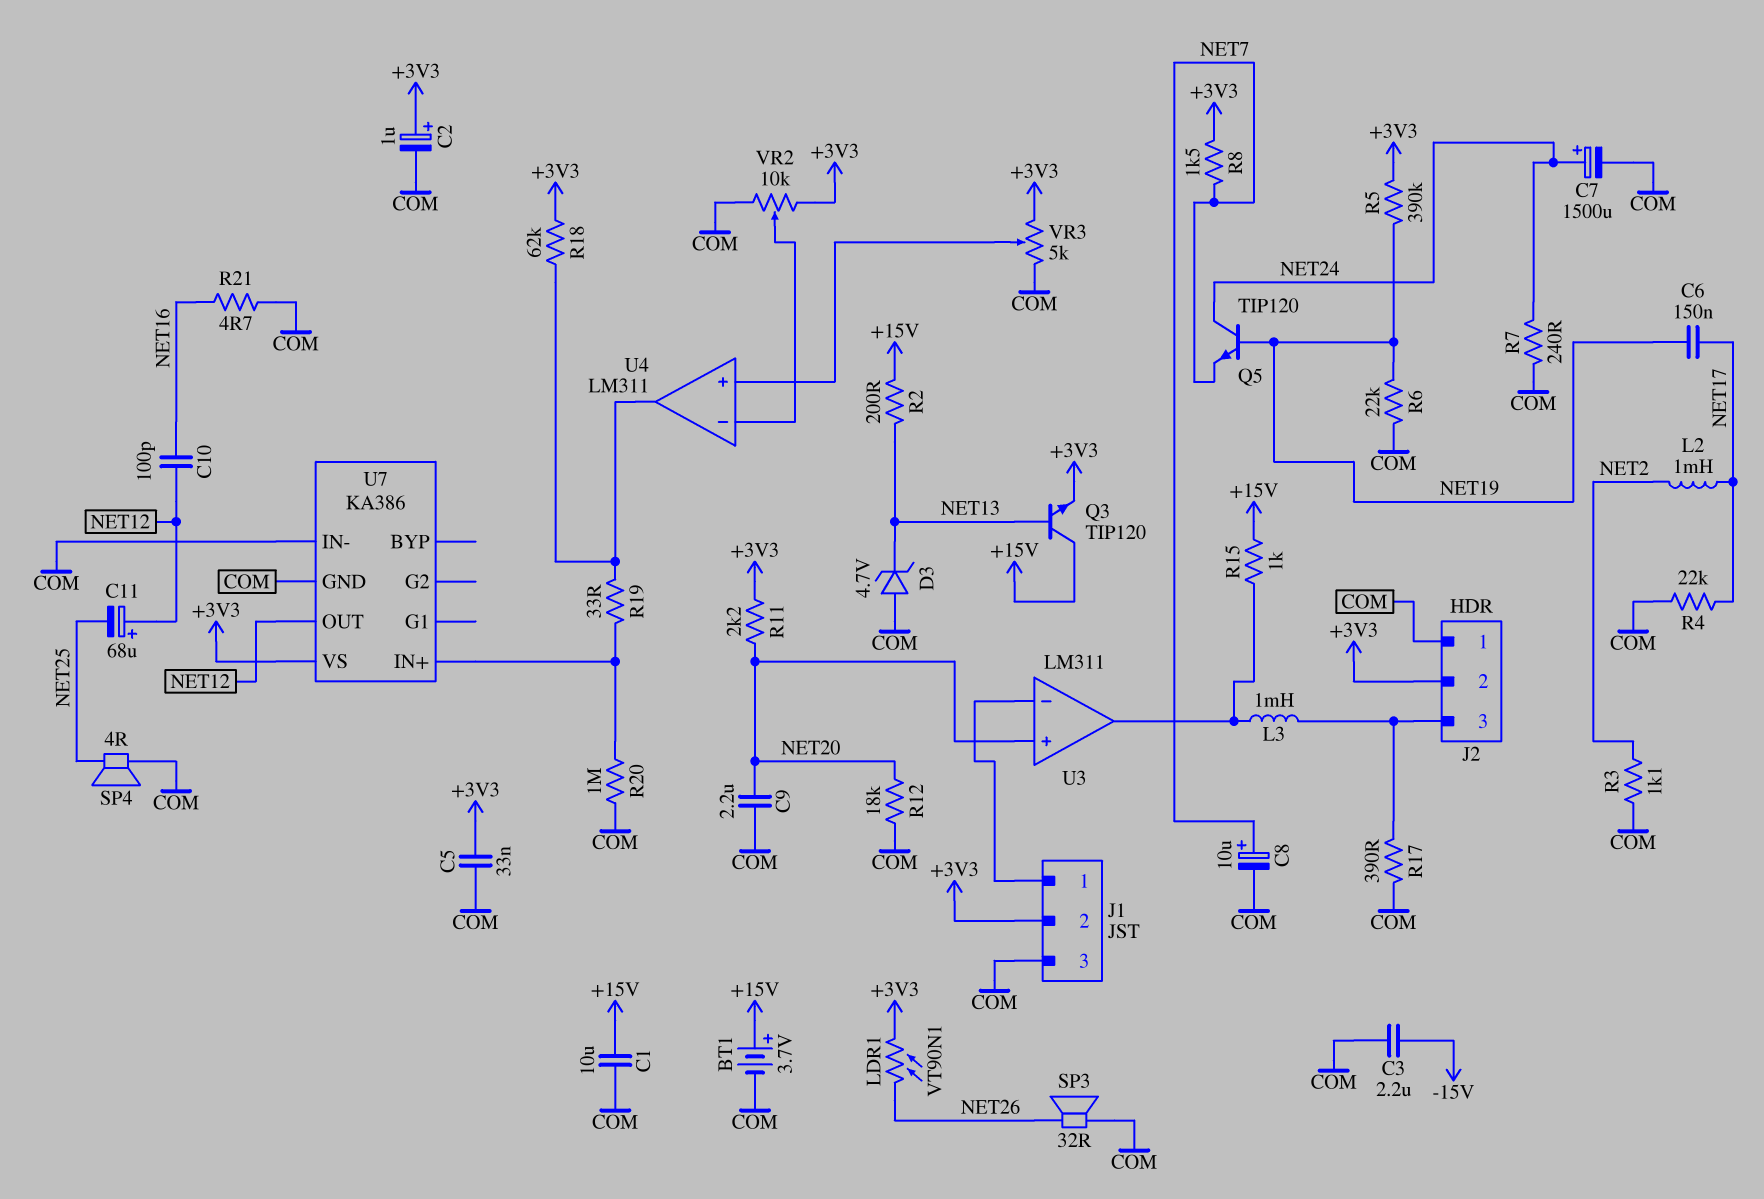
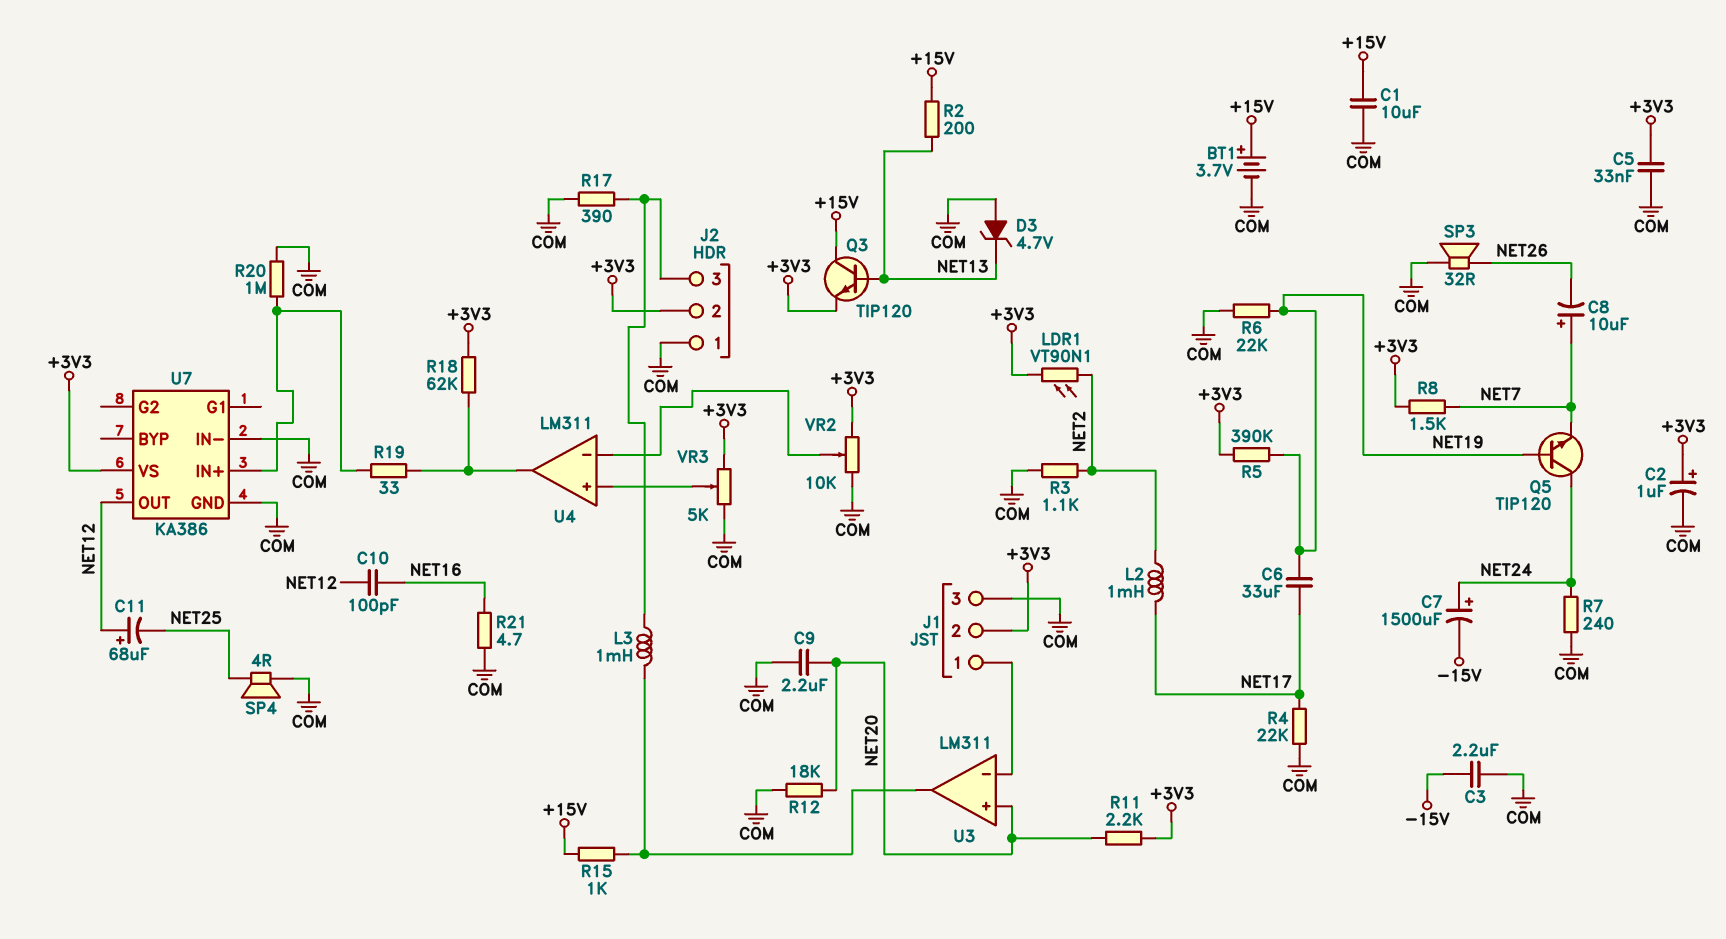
C6: 150nF (NET17, NET19) -> 33uF (NET17, NET19)
C7: 1500uF (plus NET24, minus COM) -> 1500uF (plus NET24, minus -15V)
C8: 10uF (plus NET7, minus COM) -> 10uF (plus NET7, minus NET26)
LDR1: VT90N1 (+3V3, NET26) -> VT90N1 (+3V3, NET2)

